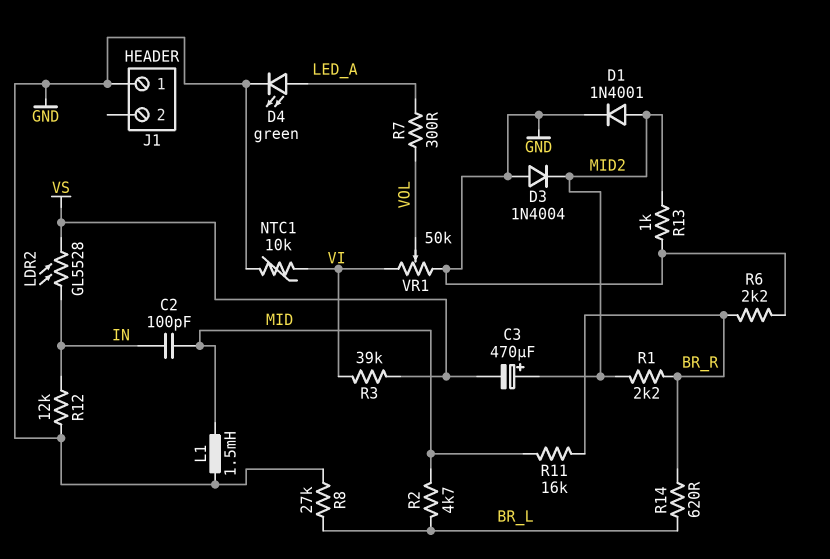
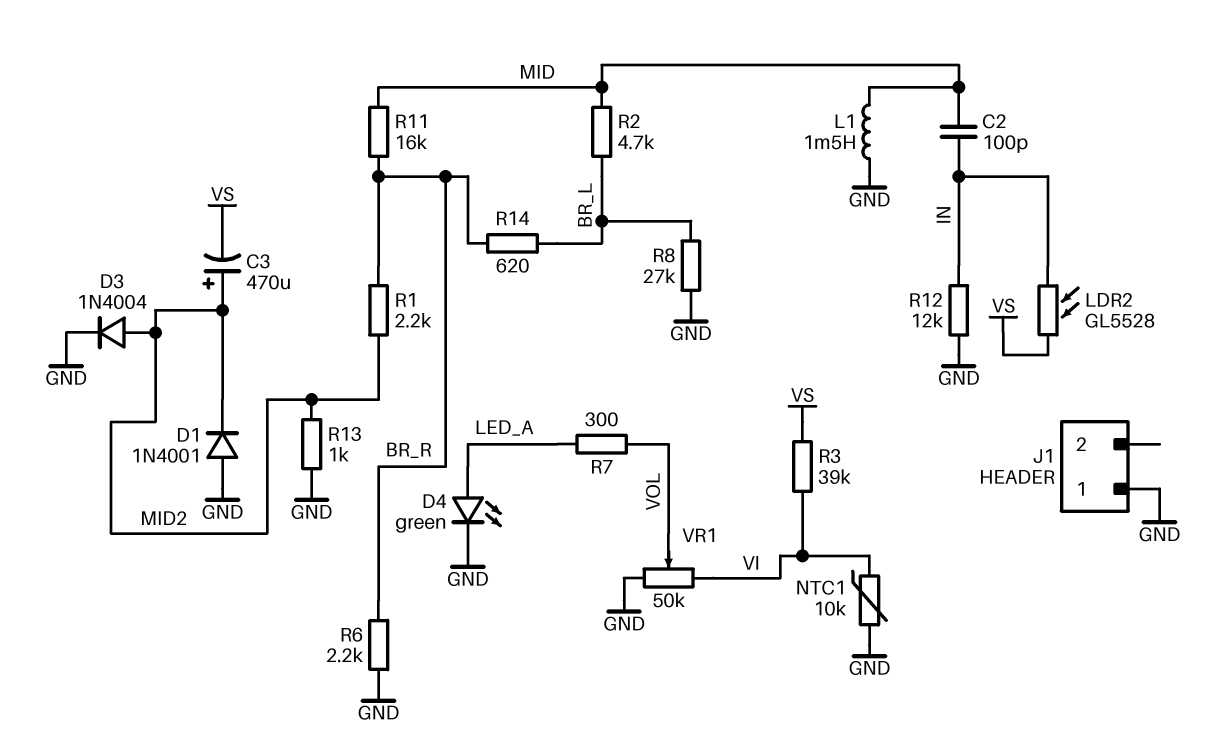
D1: diode 1N4001 (A MID2, K GND) -> diode 1N4001 (A GND, K MID2)
D3: diode 1N4004 (A GND, K MID2) -> diode 1N4004 (A MID2, K GND)

